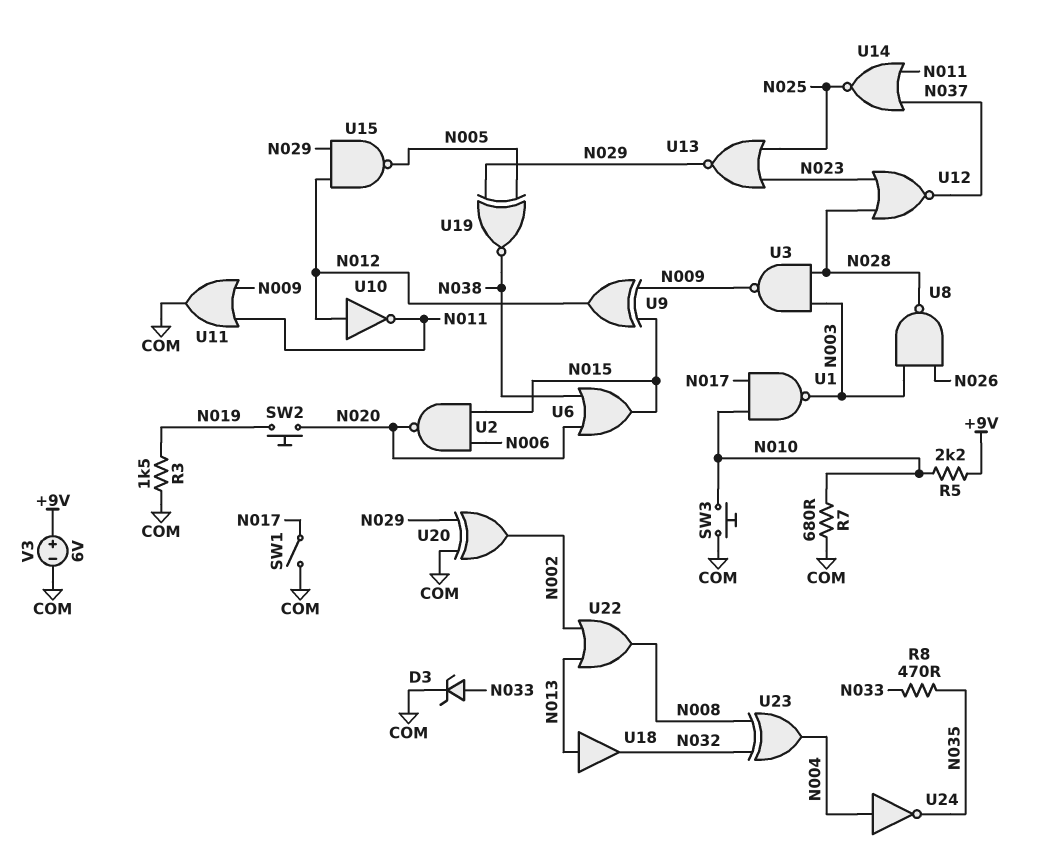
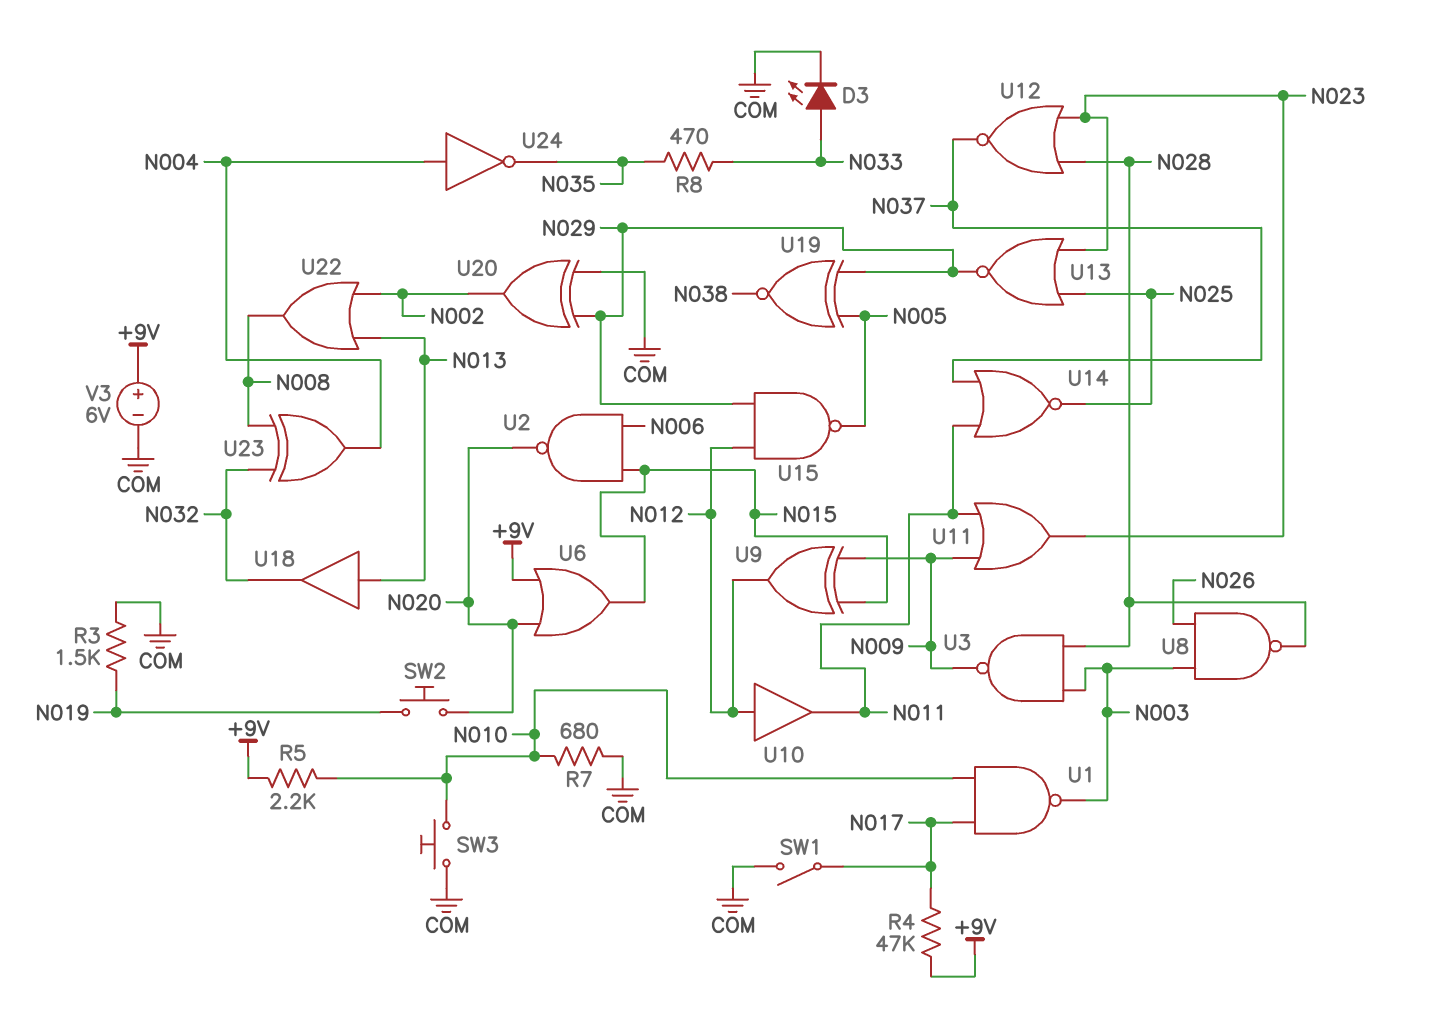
D3: zener (A N033, K COM) -> LED (A N033, K COM)
R4: none -> 47k (+9V, N017)
U6: OR (in N020, in N038, out N015) -> OR (in +9V, in N020, out N015)
U10: NOT (in N012, out N011) -> buffer (in N012, out N011)
U11: OR (in N009, in N011, out COM) -> OR (in N009, in N011, out N023)

